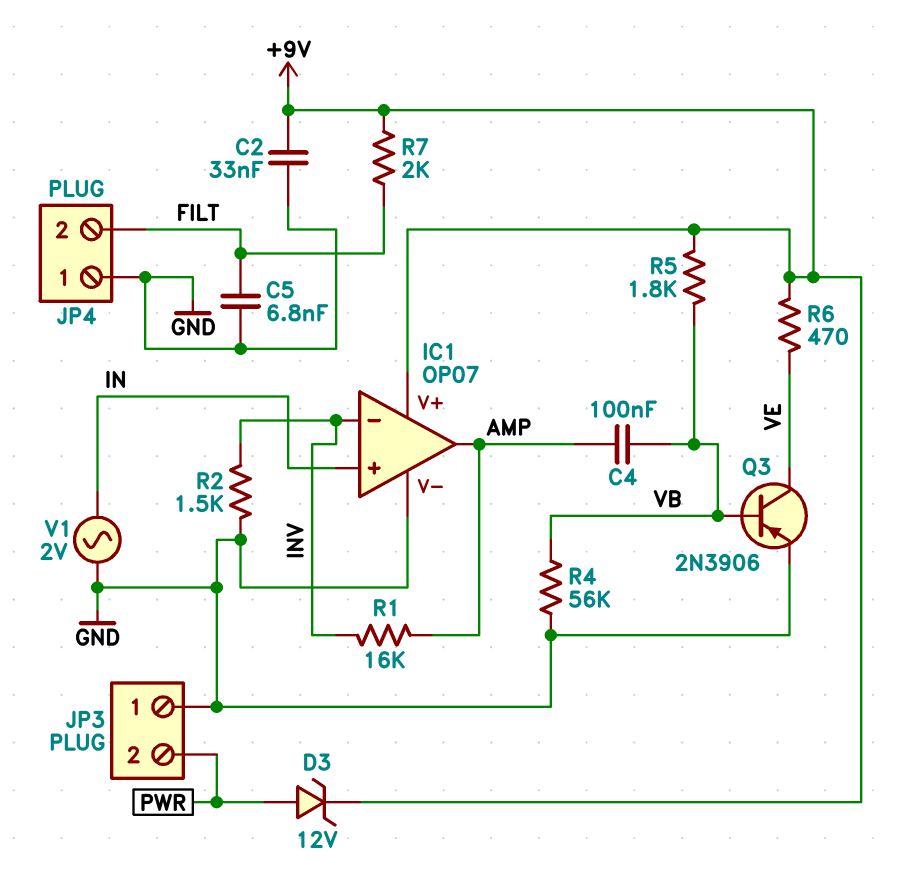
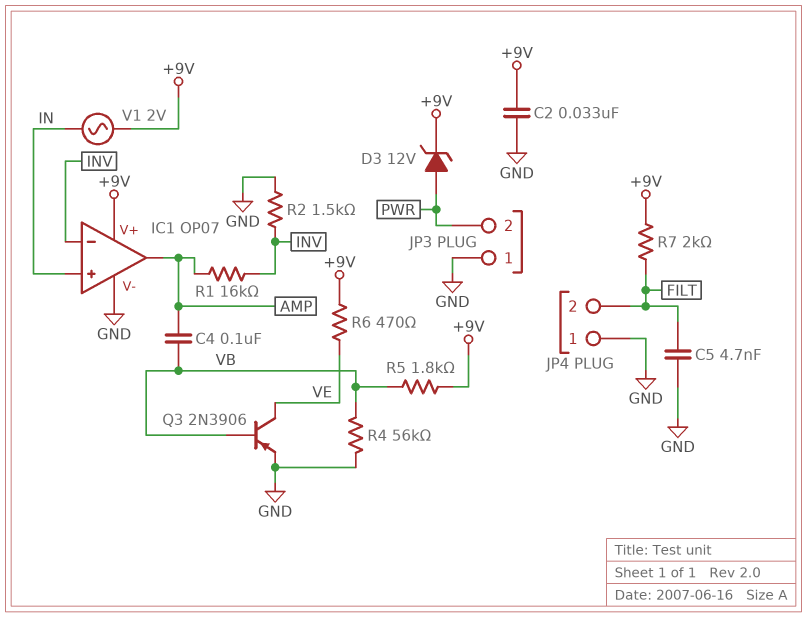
C5: 6.8nF (FILT, GND) -> 4.7nF (FILT, GND)
V1: AC 2V (GND, IN) -> AC 2V (+9V, IN)

